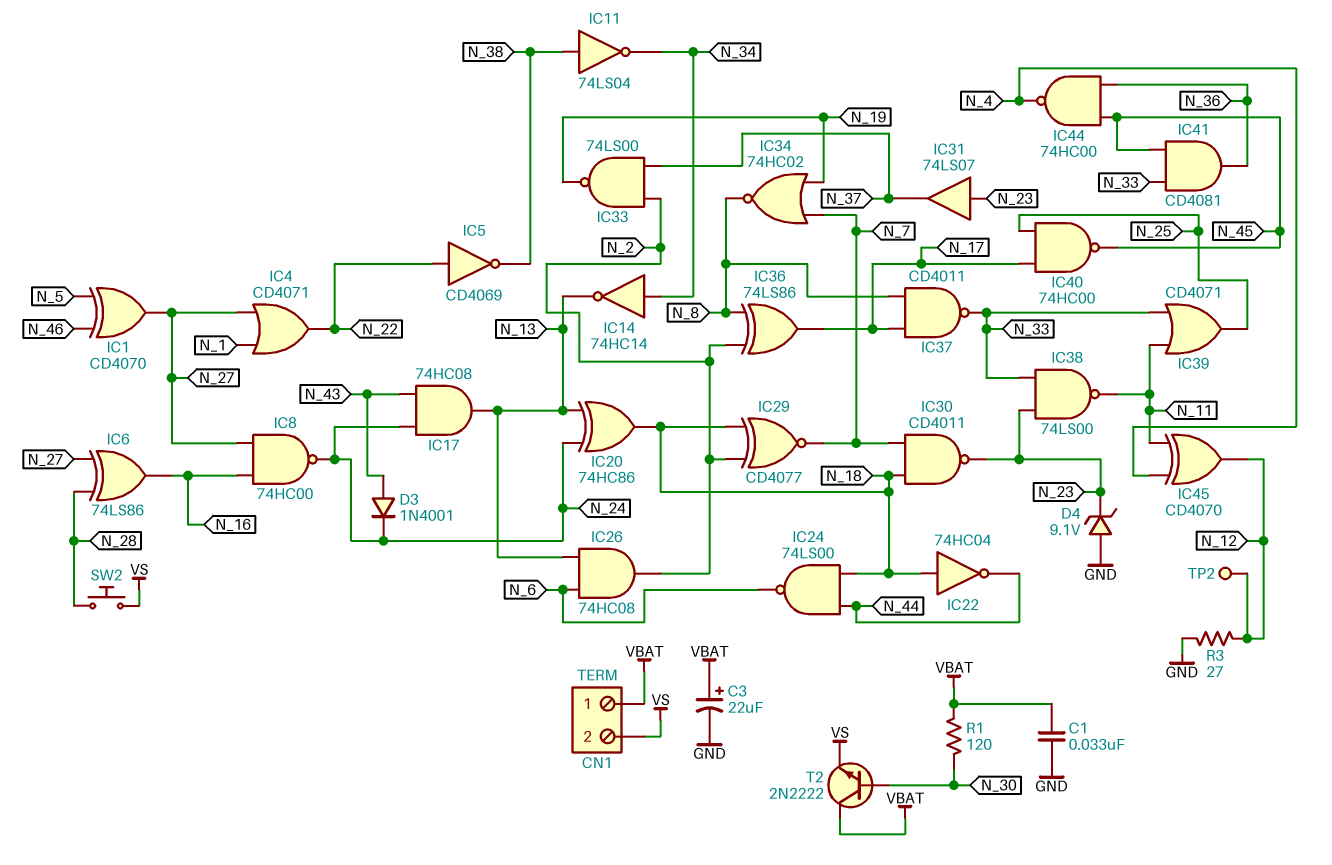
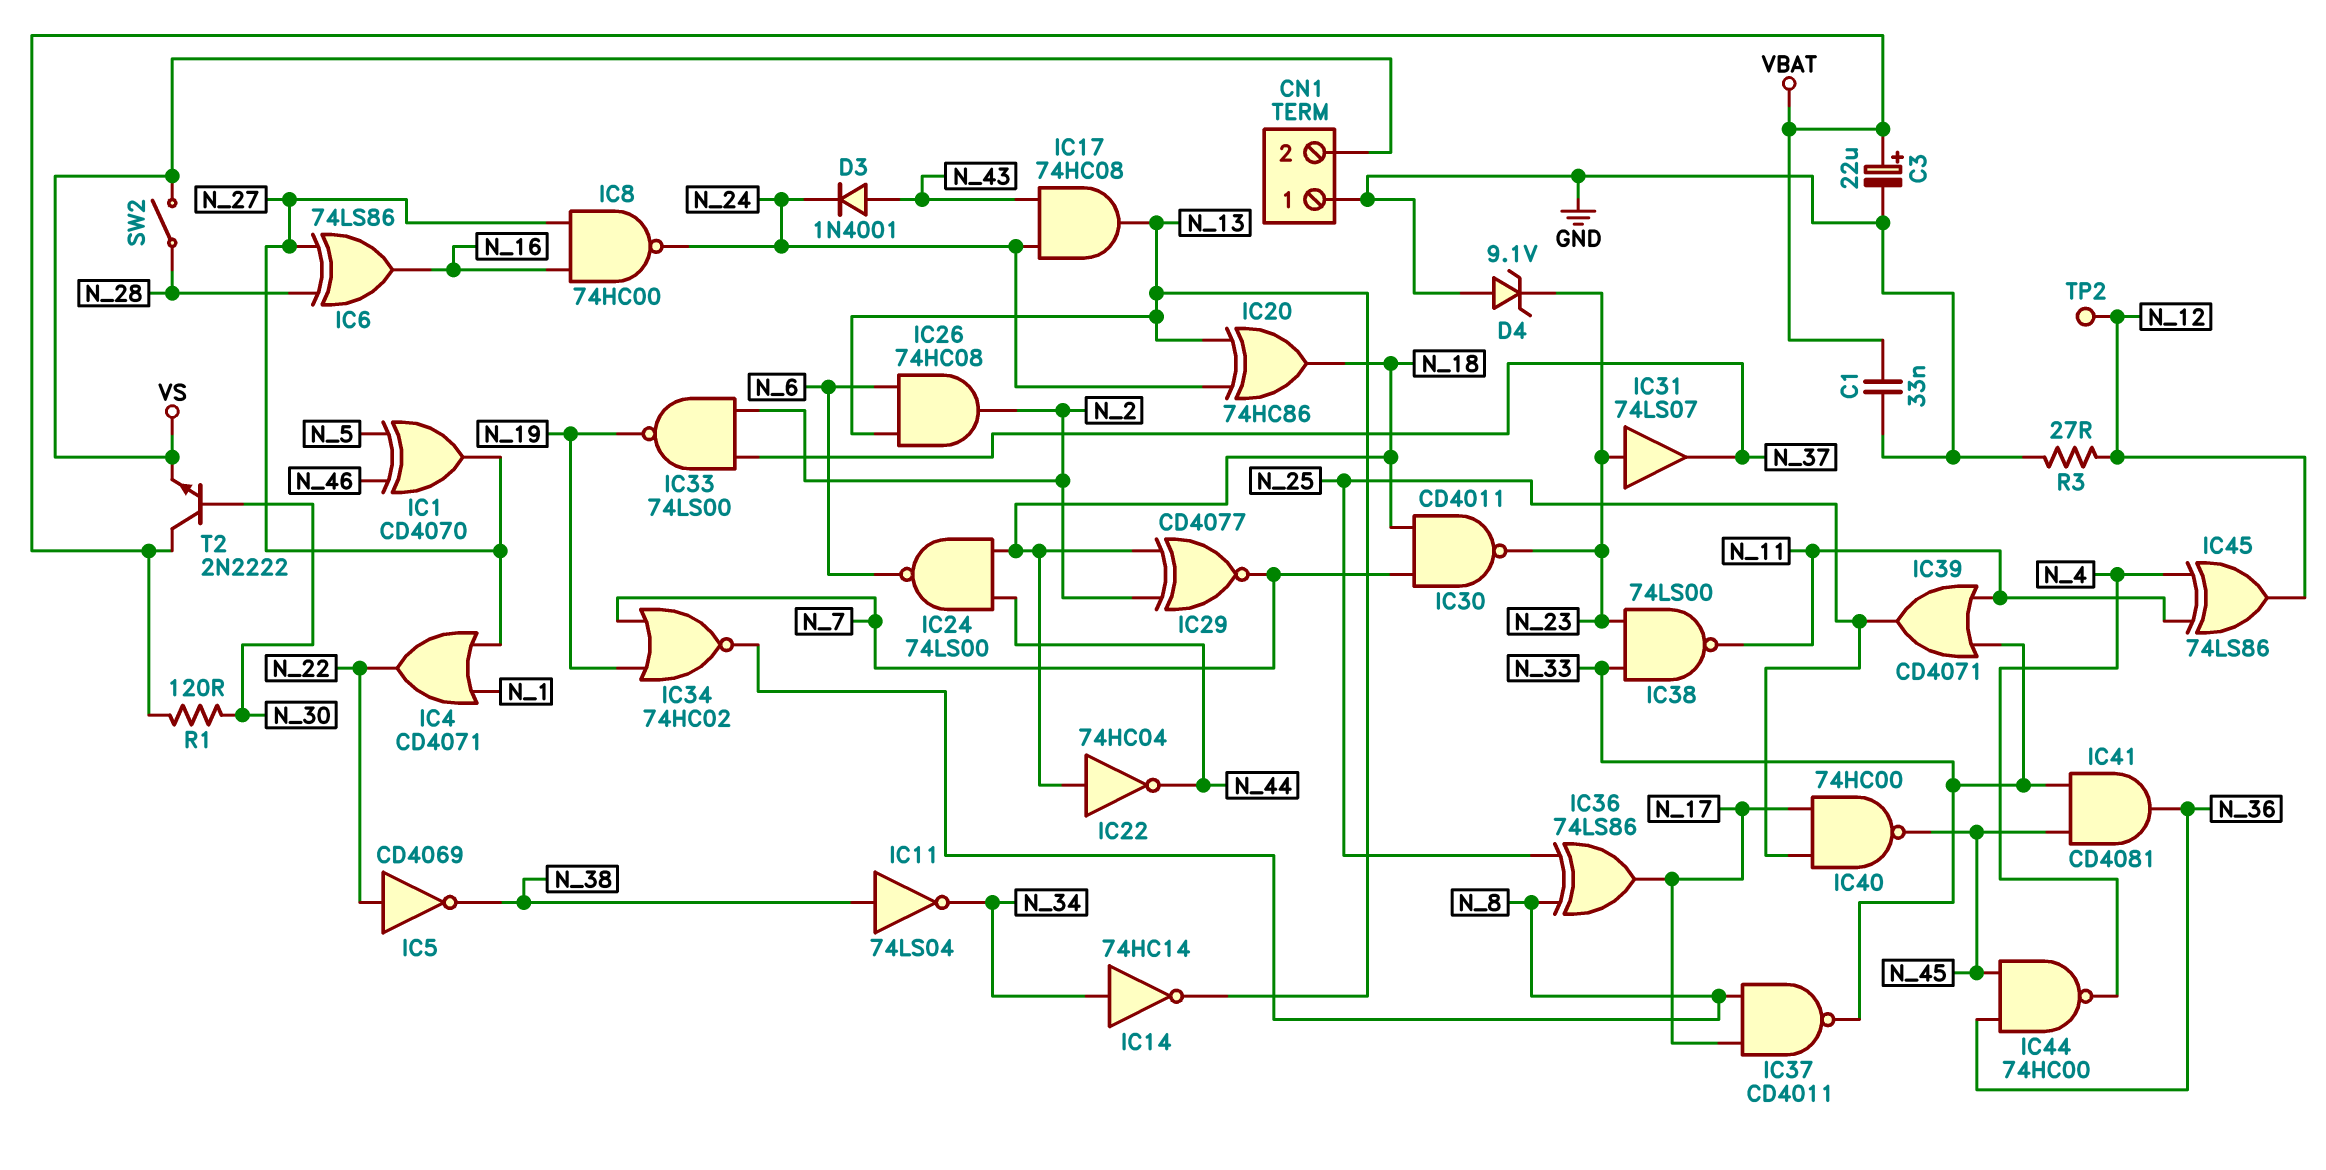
CN1 pin 1: VBAT -> GND
IC36: XOR 74LS86 (in N_2, in N_8, out N_17) -> XOR 74LS86 (in N_8, in N_25, out N_17)
IC45: XOR CD4070 (in N_4, in N_11, out N_12) -> XOR 74LS86 (in N_4, in N_11, out N_12)
SW2: button (N_28, VS) -> switch (N_28, VS)

